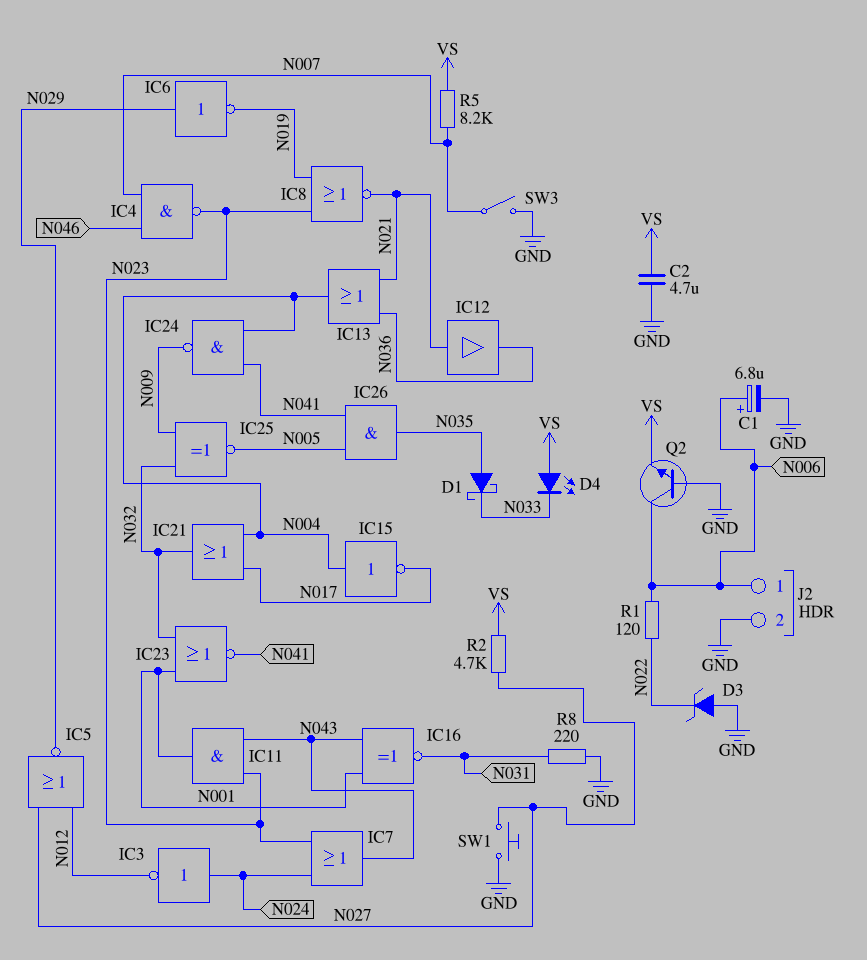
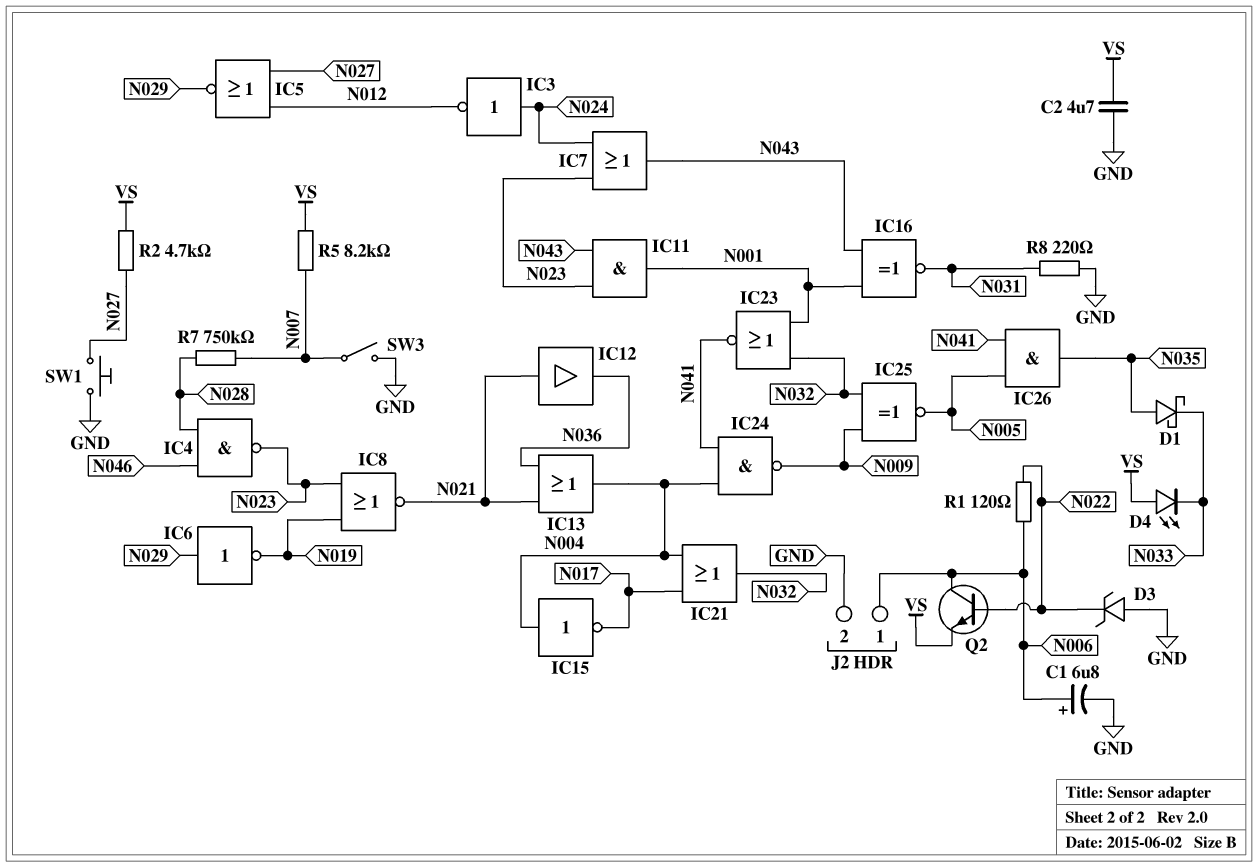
IC4: NAND (in N007, in N046, out N023) -> NAND (in N028, in N046, out N023)
Q2: NPN (B GND, C N006, E VS) -> NPN (B N022, C N006, E VS)
R7: none -> 750k (N007, N028)

